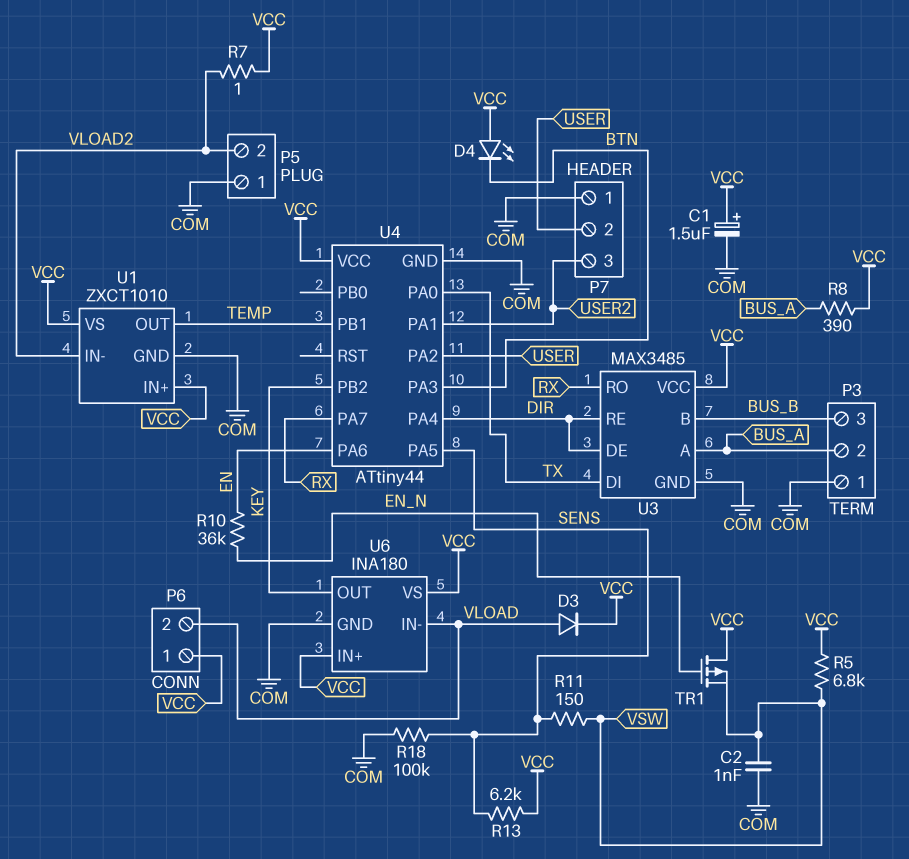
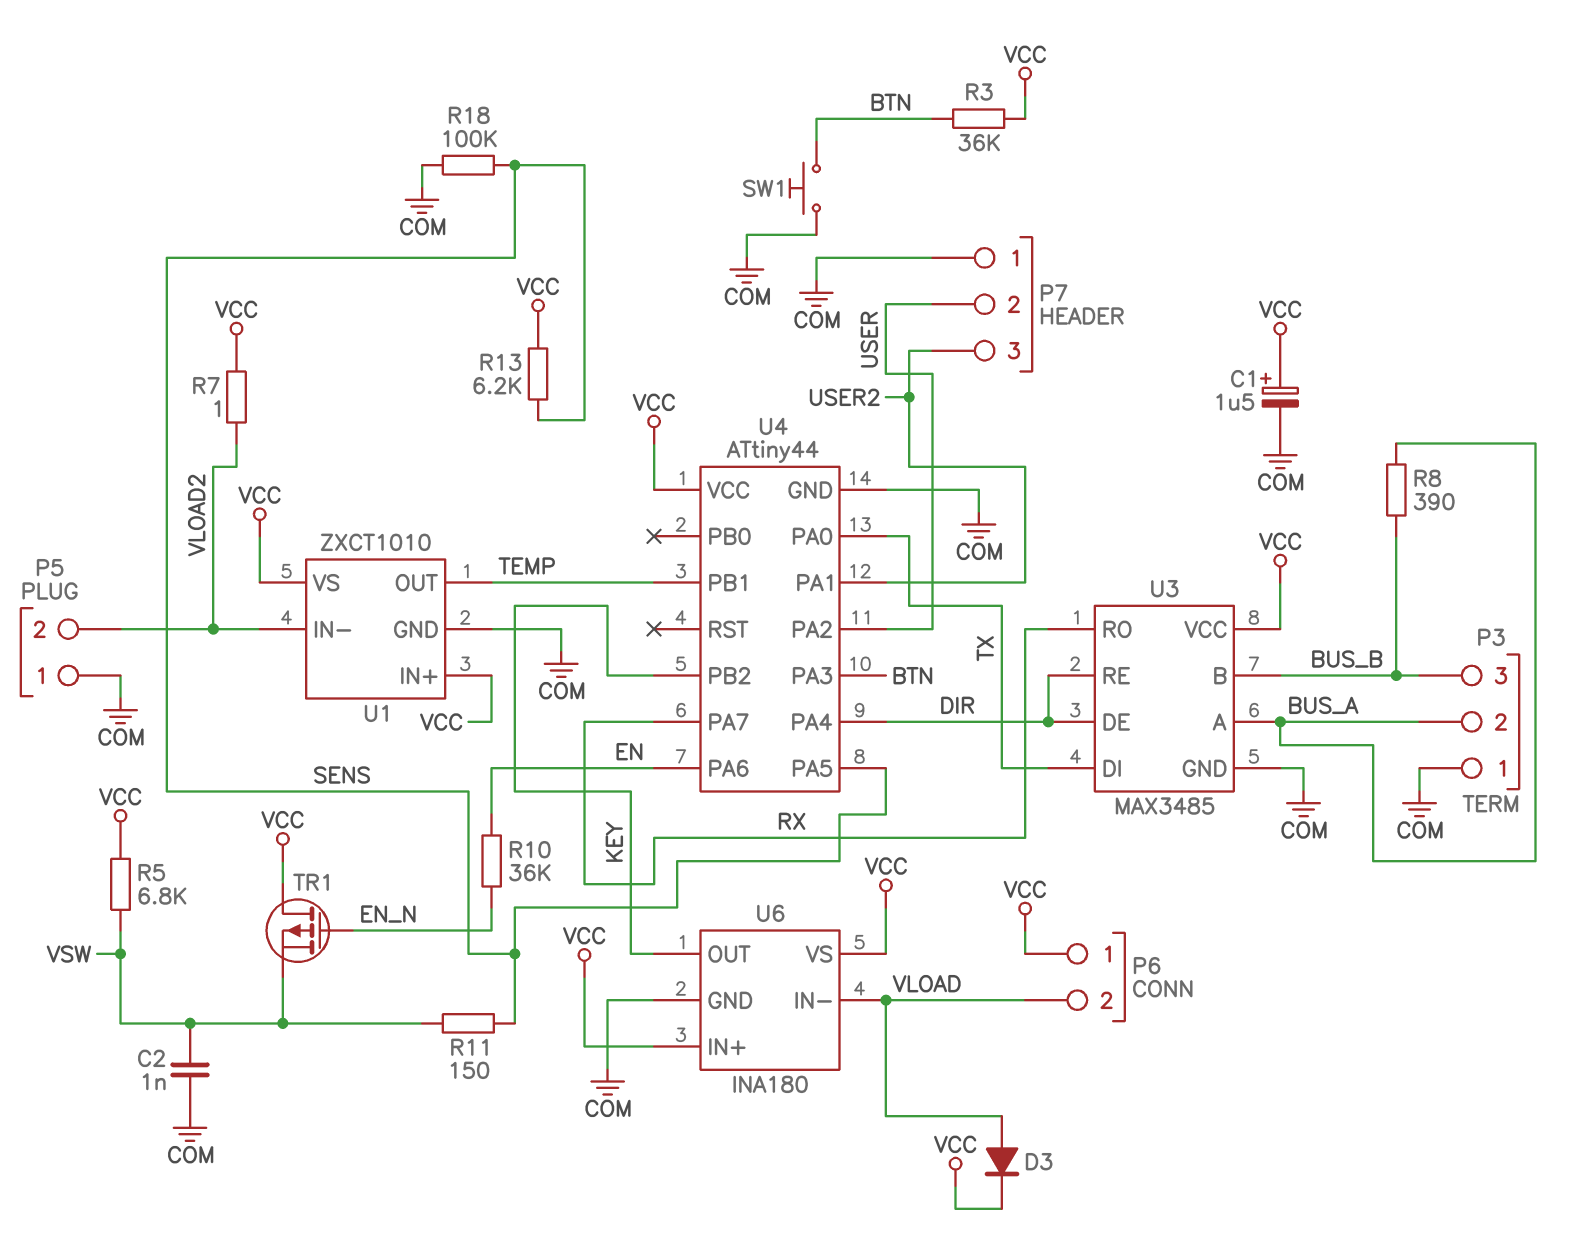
D4: LED (A VCC, K BTN) -> none
R3: none -> 36k (BTN, VCC)
R8: 390 (BUS_A, VCC) -> 390 (BUS_A, BUS_B)
SW1: none -> button (BTN, COM)

